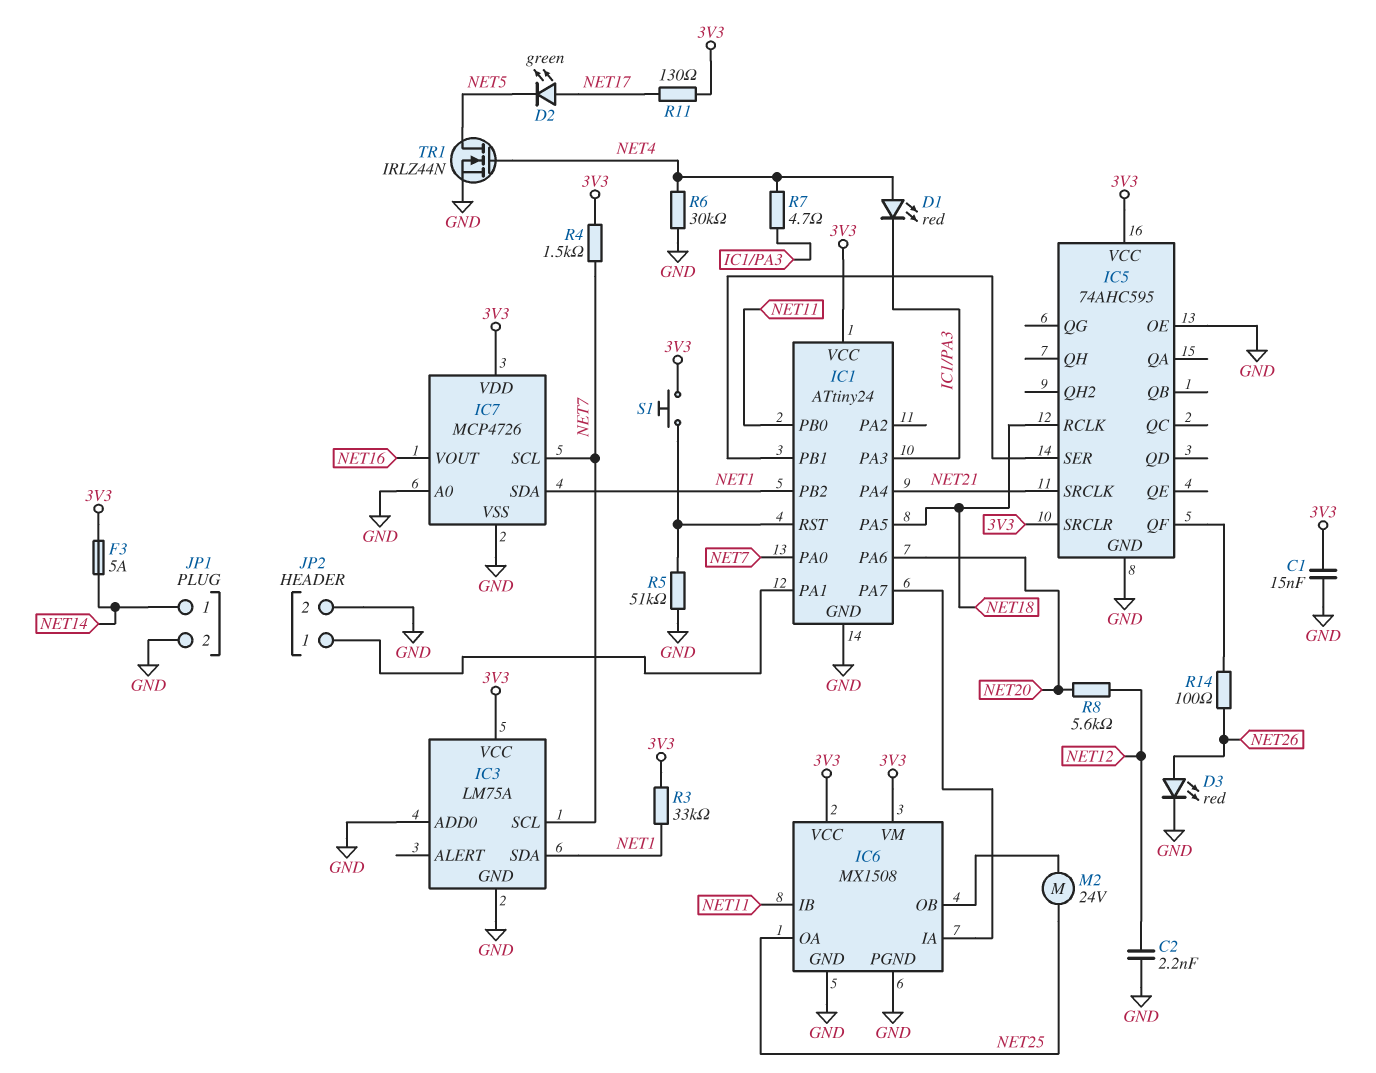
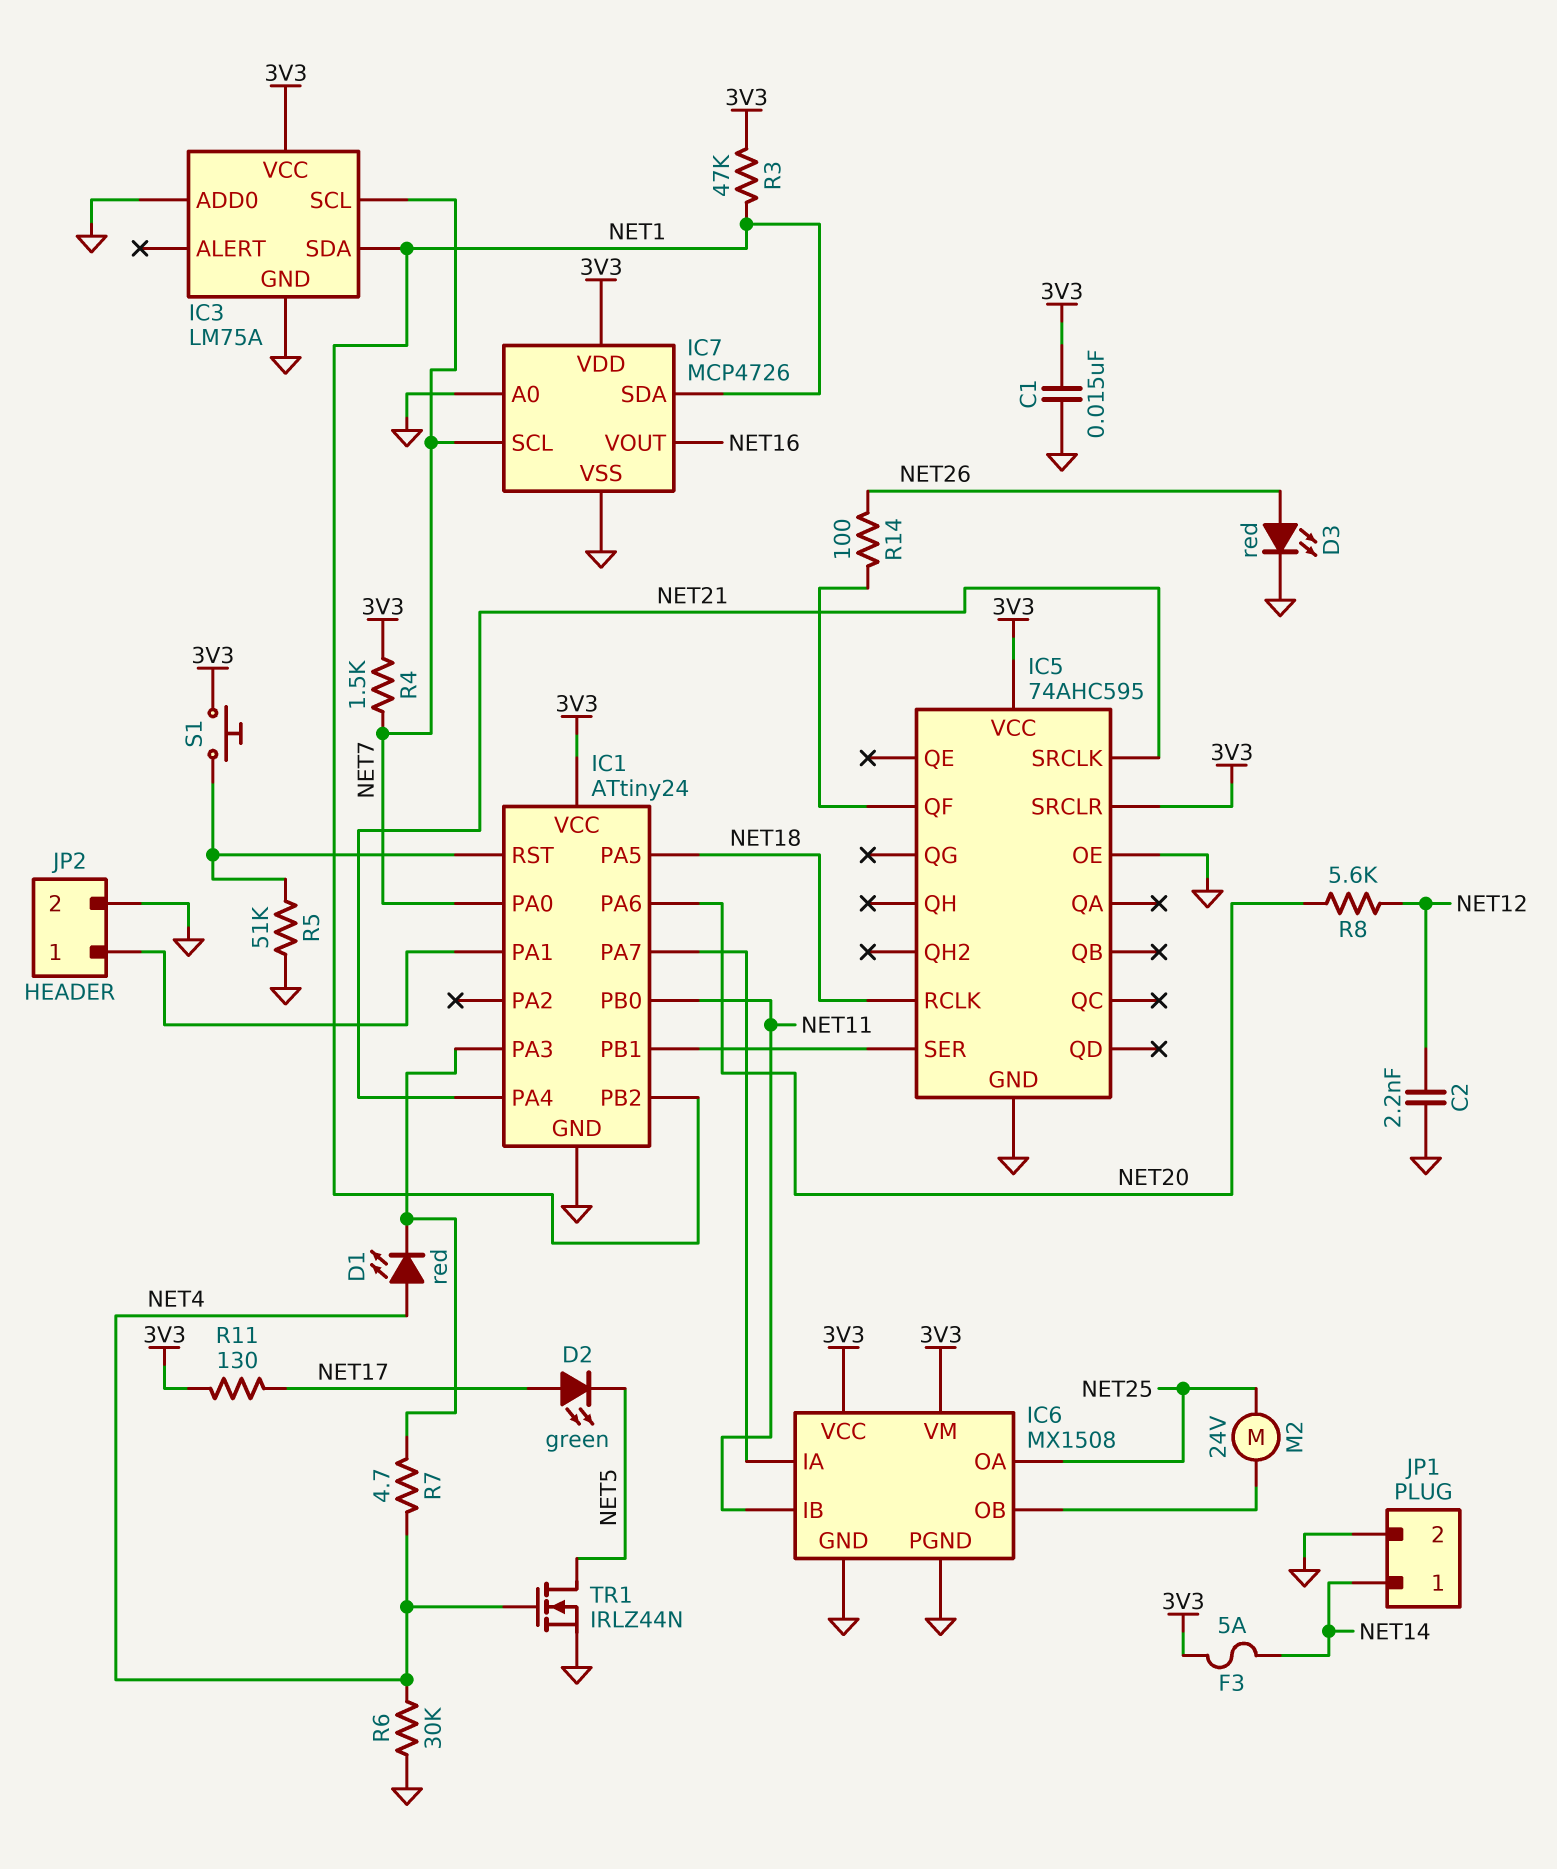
R3: 33k (3V3, NET1) -> 47k (3V3, NET1)

